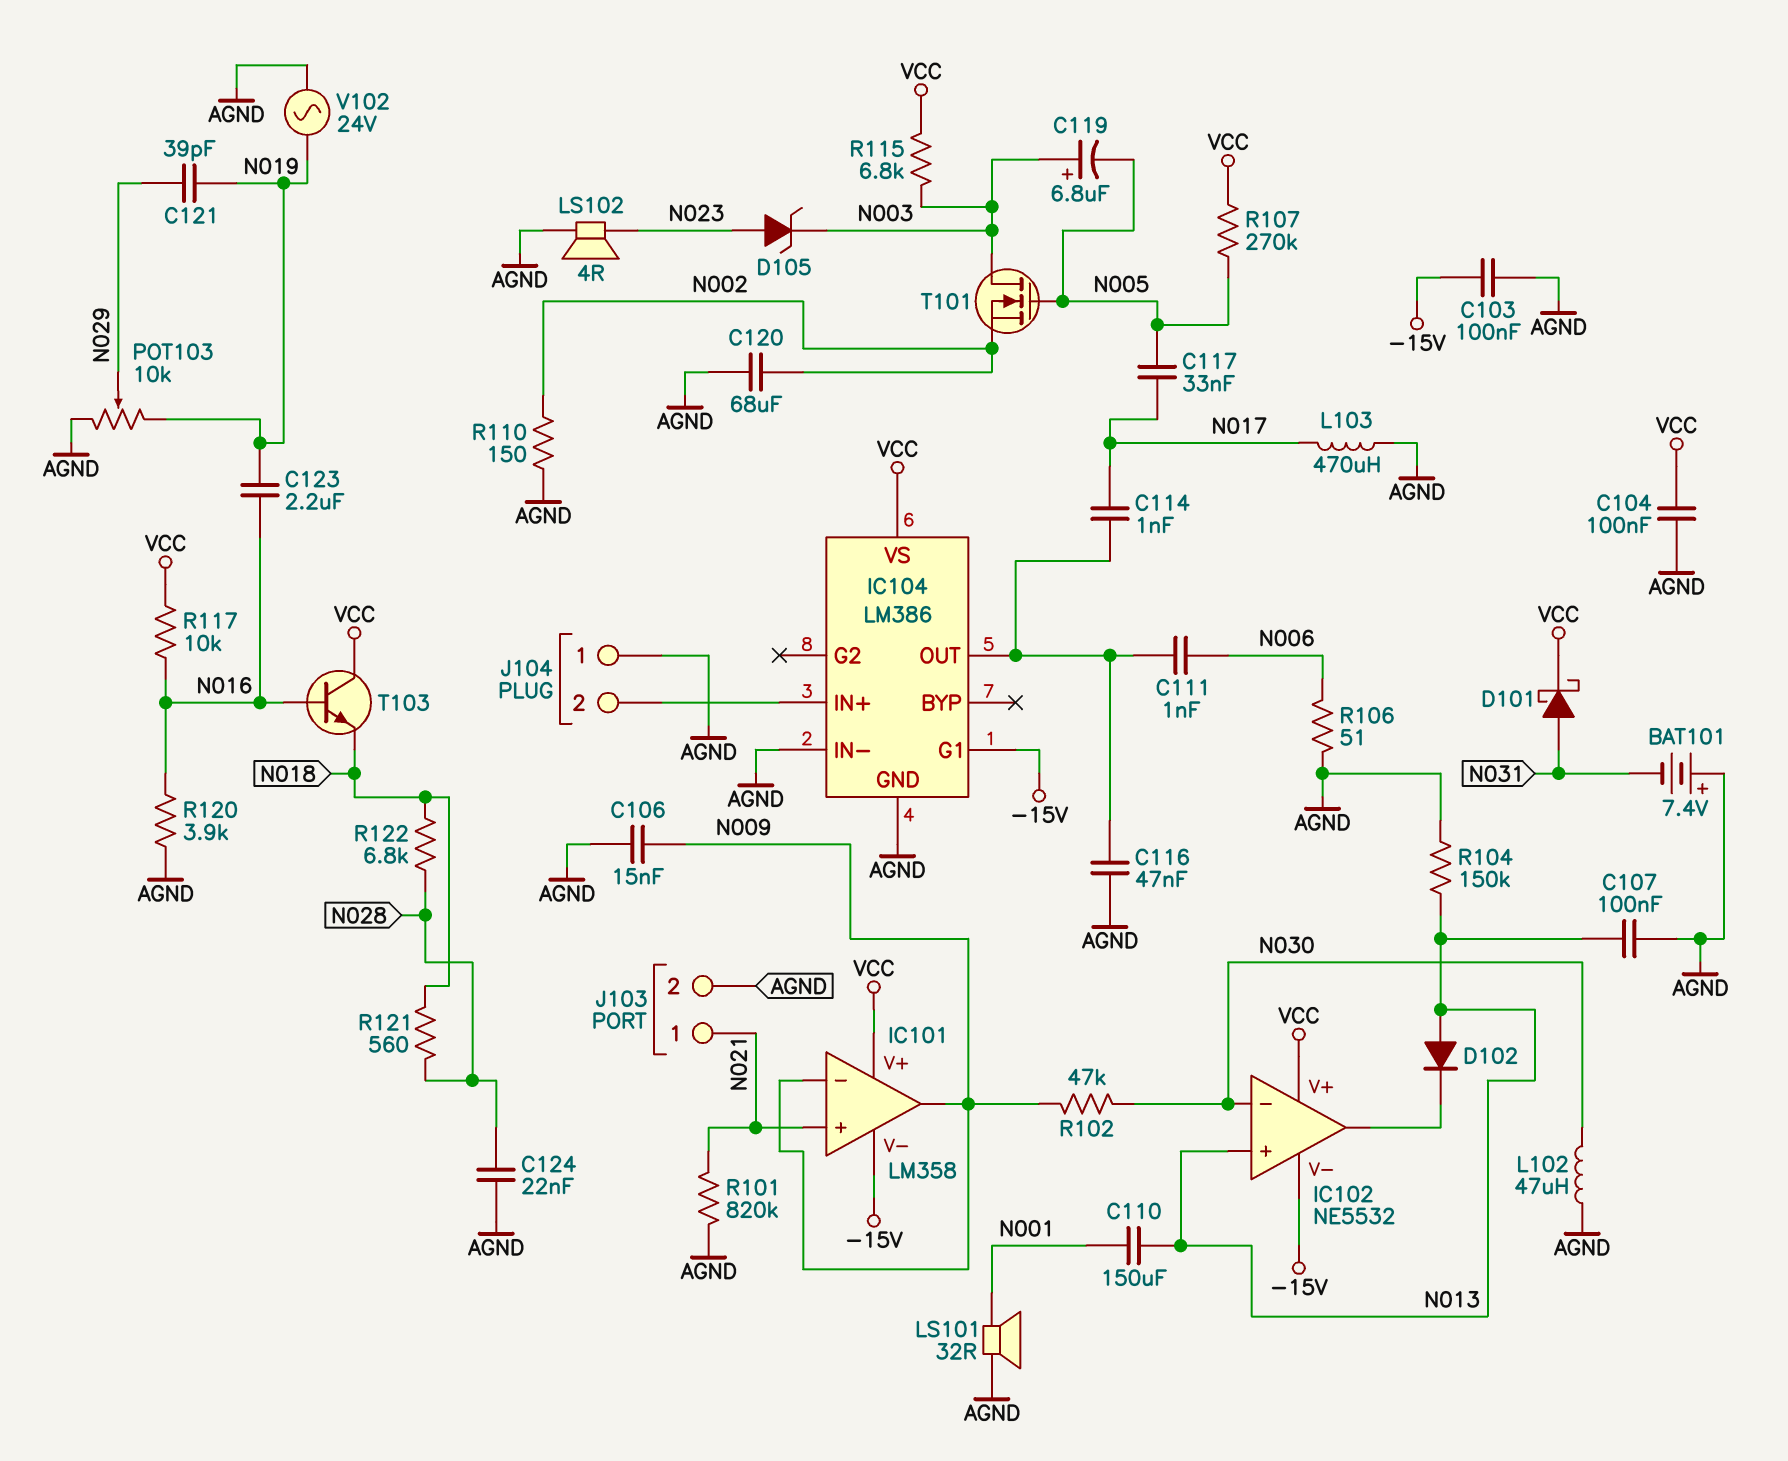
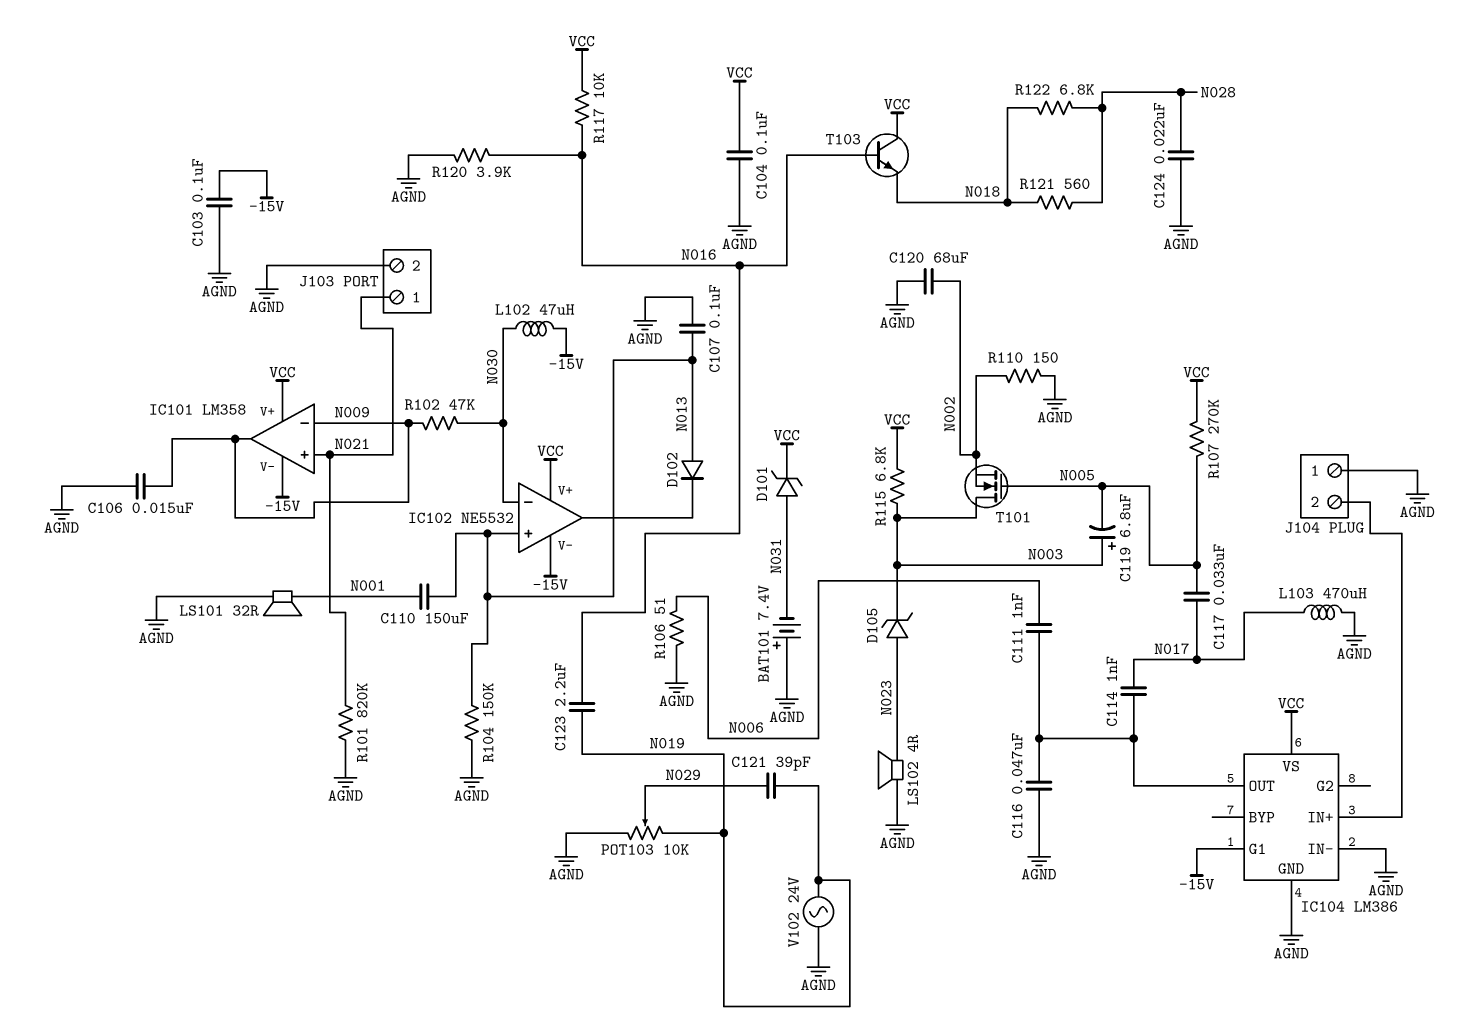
D101: schottky (A N031, K VCC) -> zener (A N031, K VCC)
L102: 47uH (AGND, N030) -> 47uH (-15V, N030)

